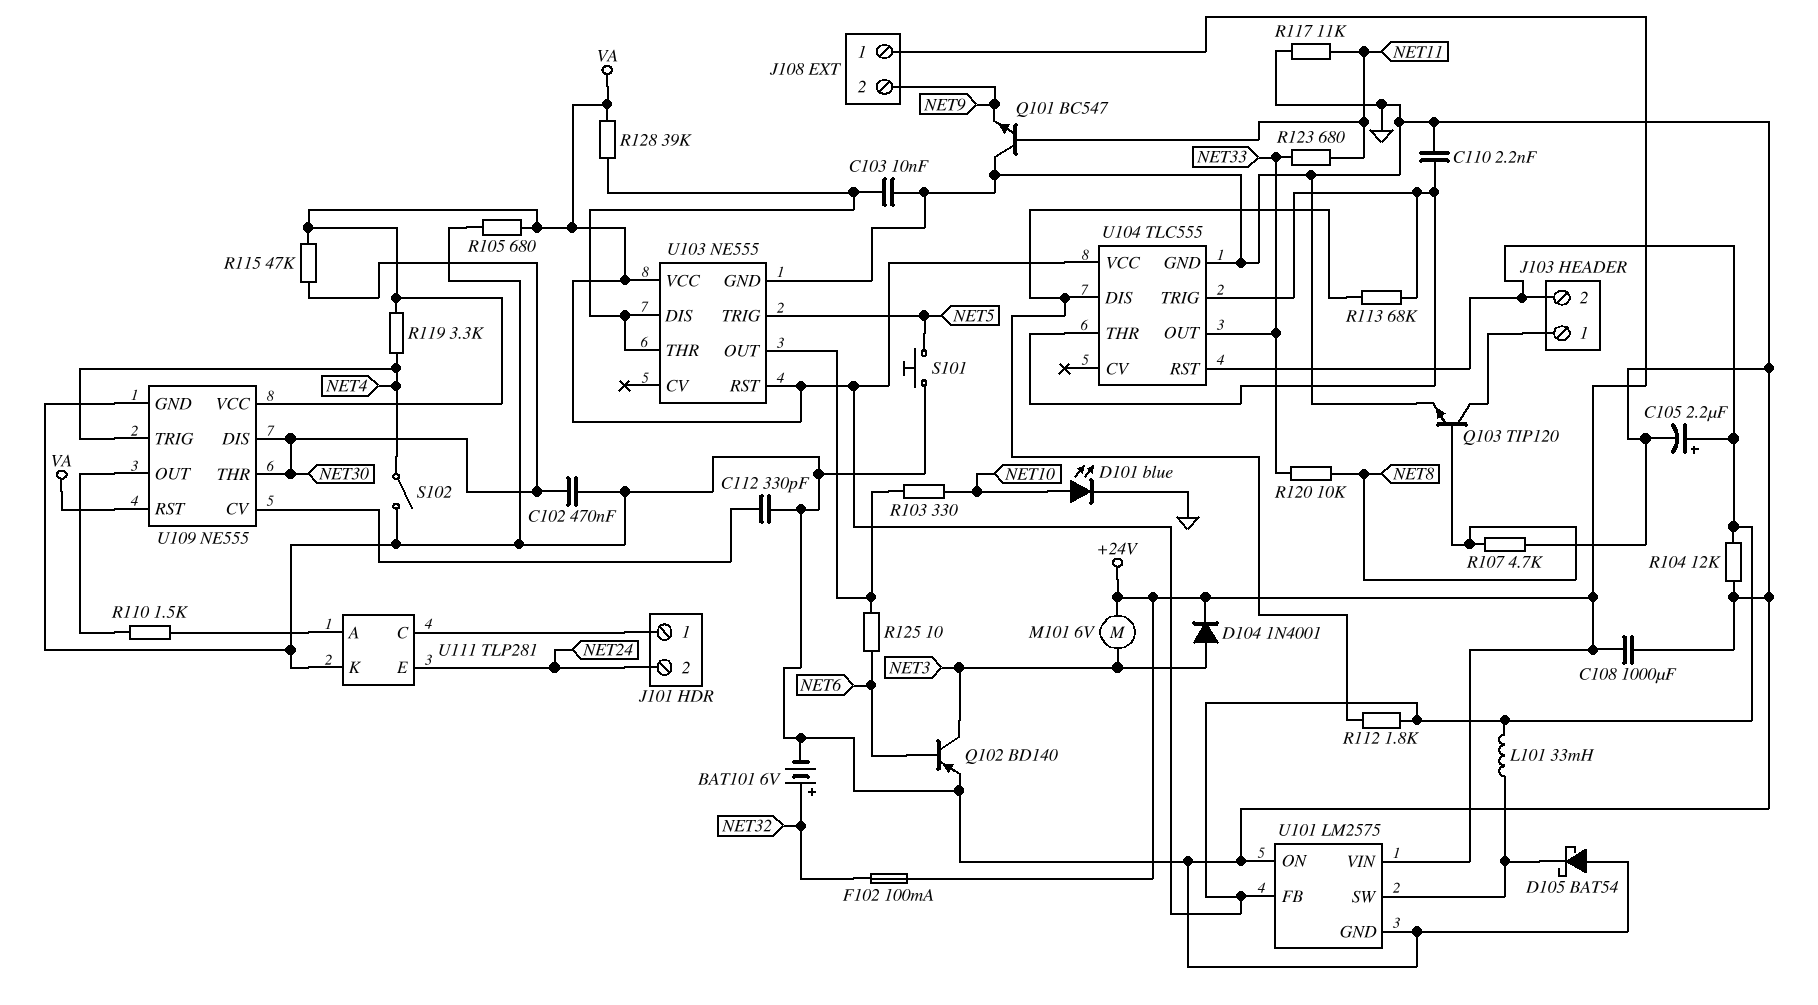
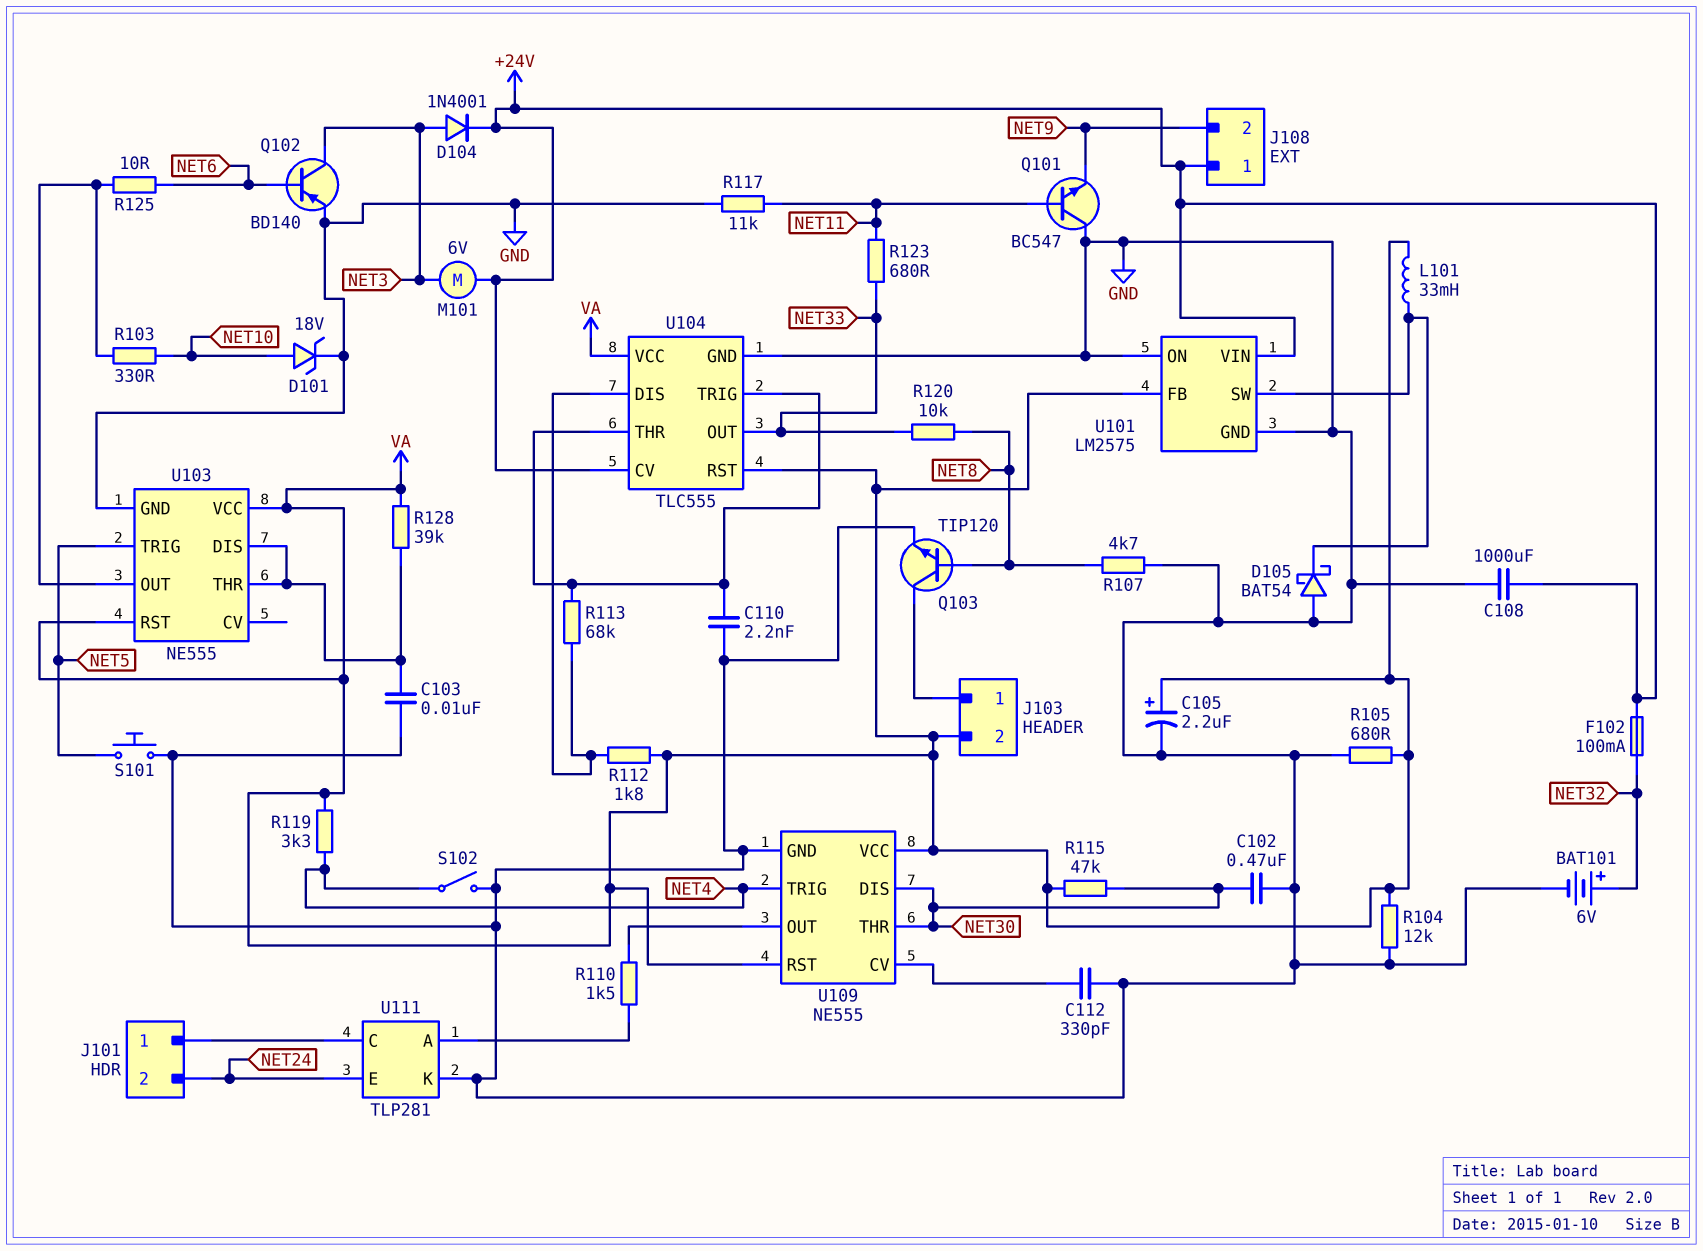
D101: LED blue (A NET10, K GND) -> zener 18V (A NET10, K GND)
U104 pin CV: none -> +24V

